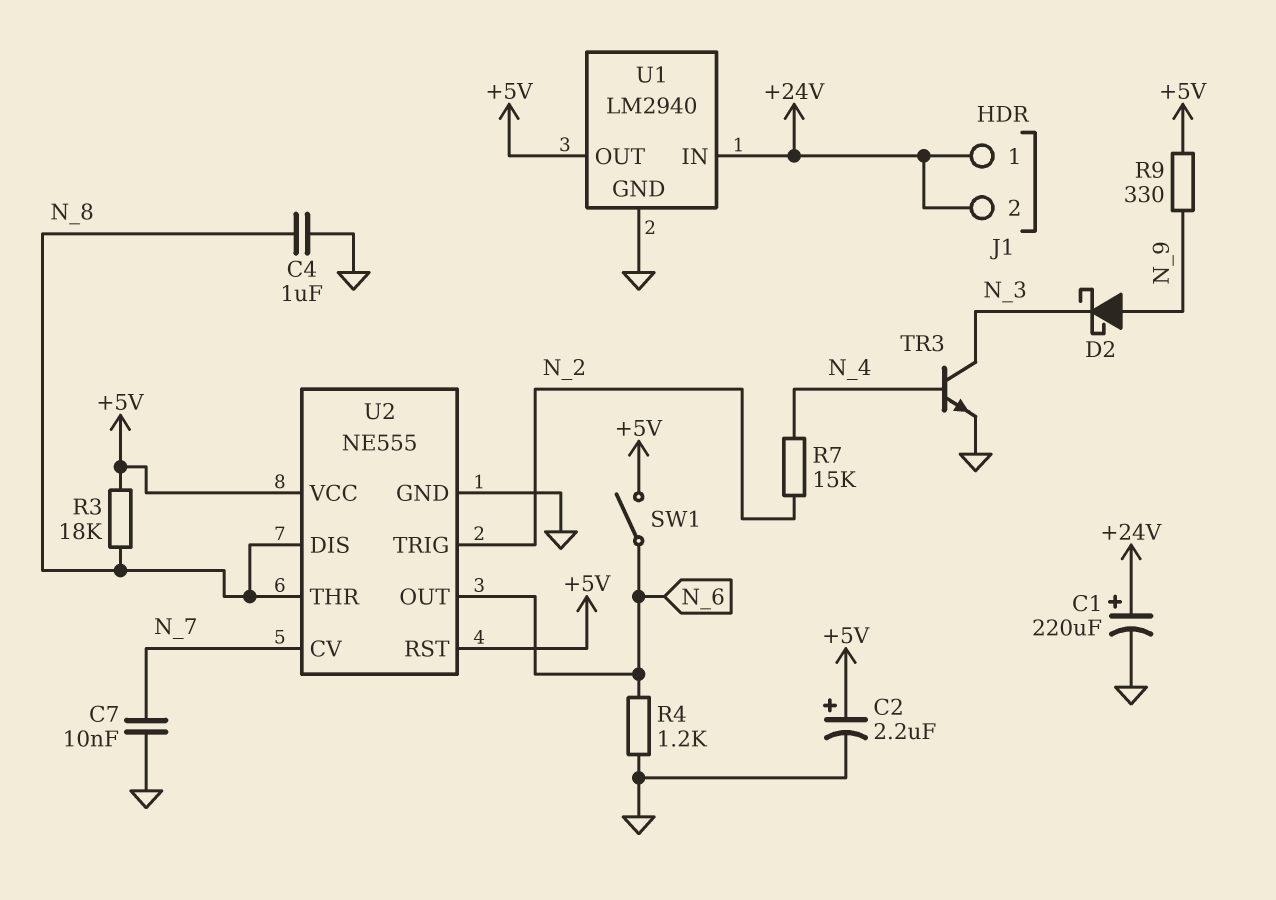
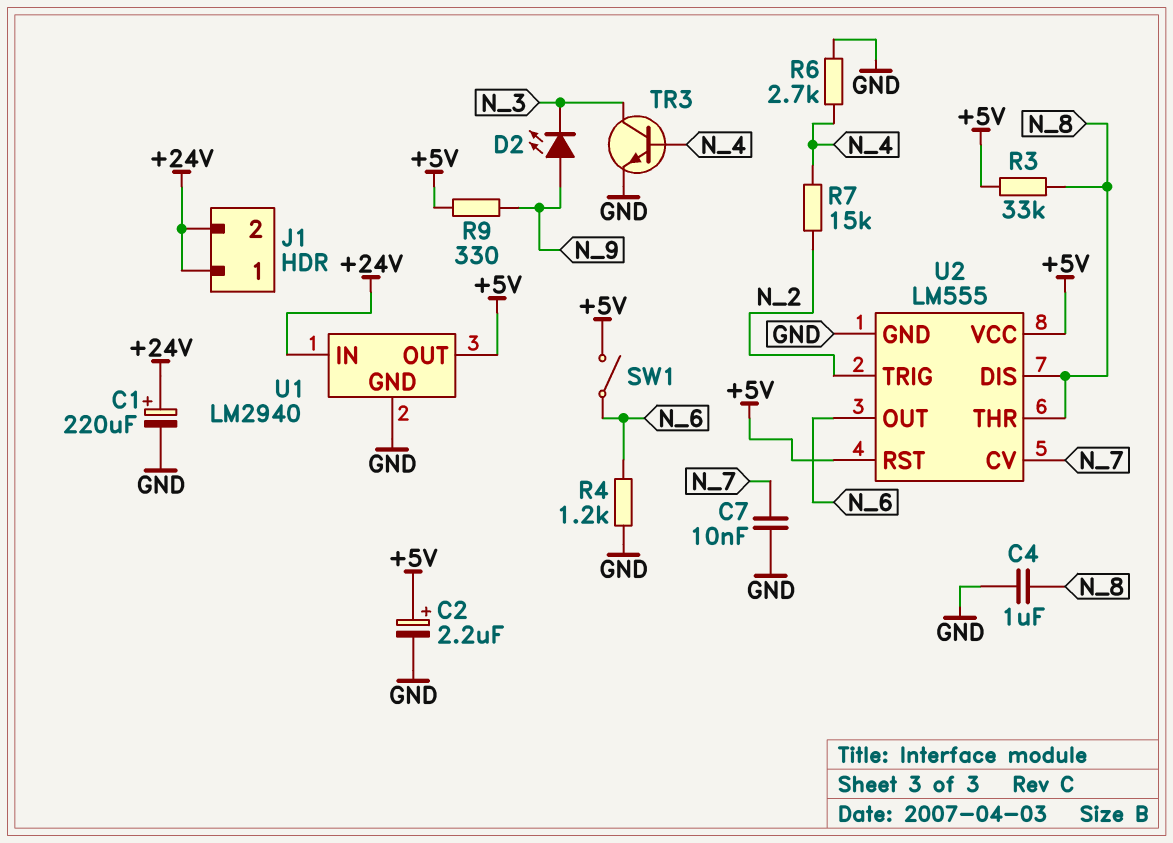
D2: schottky (A N_9, K N_3) -> LED (A N_9, K N_3)
R3: 18k (+5V, N_8) -> 33k (+5V, N_8)
R6: none -> 2.7k (GND, N_4)
U2: NE555 -> LM555

